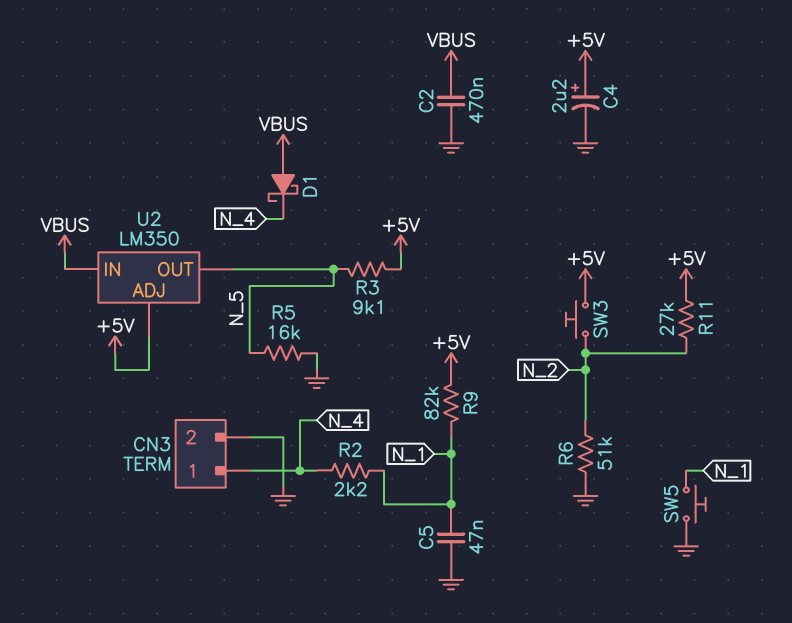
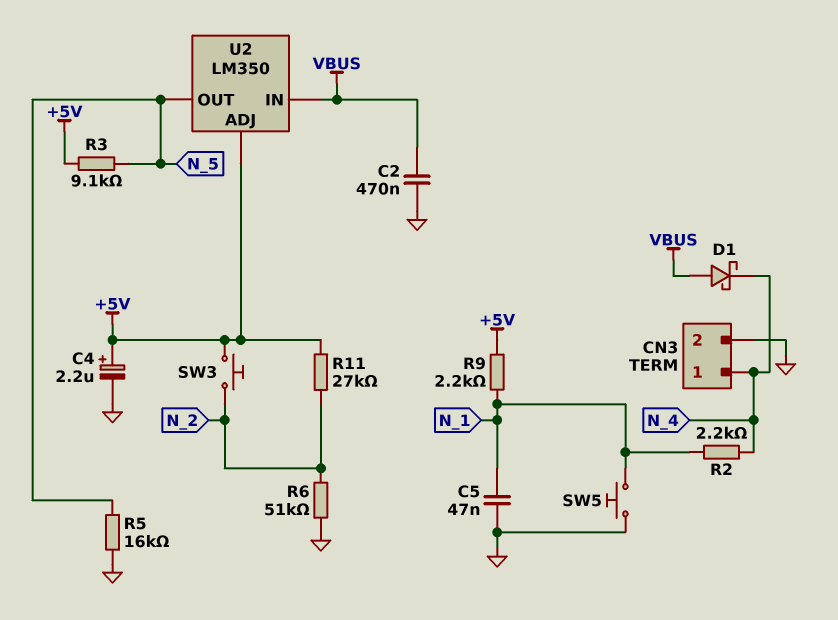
R9: 82k (+5V, N_1) -> 2.2k (+5V, N_1)

